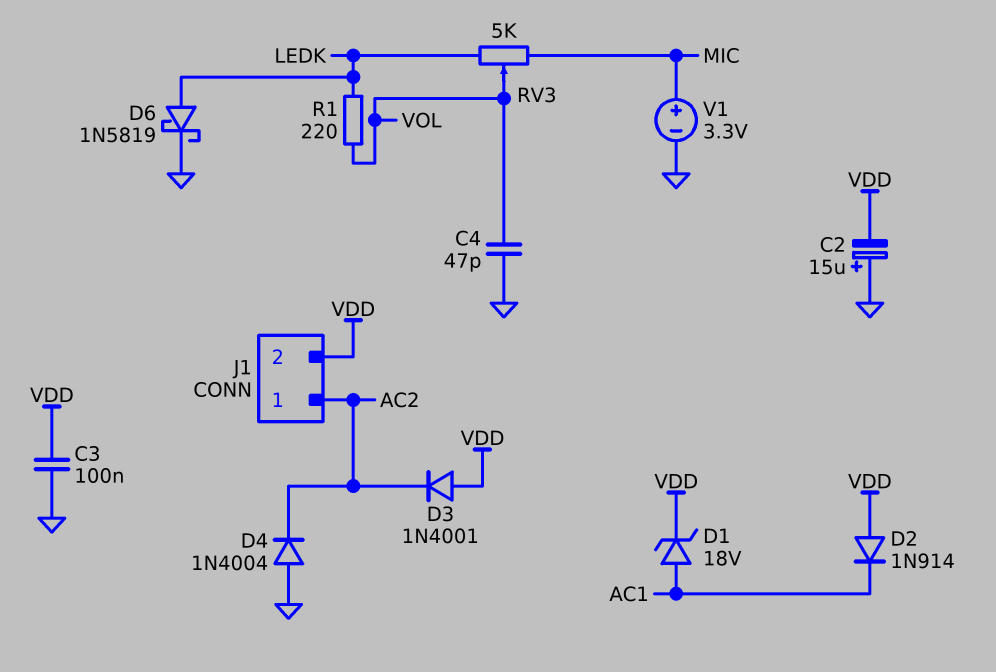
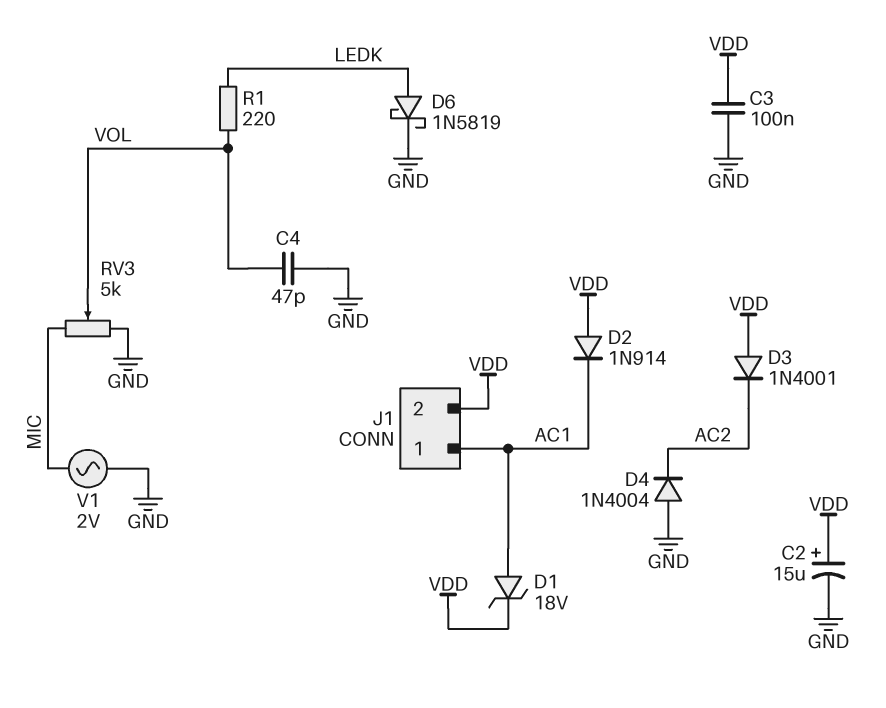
C2: 15uF (plus GND, minus VDD) -> 15uF (plus VDD, minus GND)
J1 pin 1: AC2 -> AC1
RV3: 5k (LEDK, MIC, wiper VOL) -> 5k (GND, MIC, wiper VOL)
V1: 3.3V (plus MIC, minus GND) -> AC 2V (GND, MIC)

